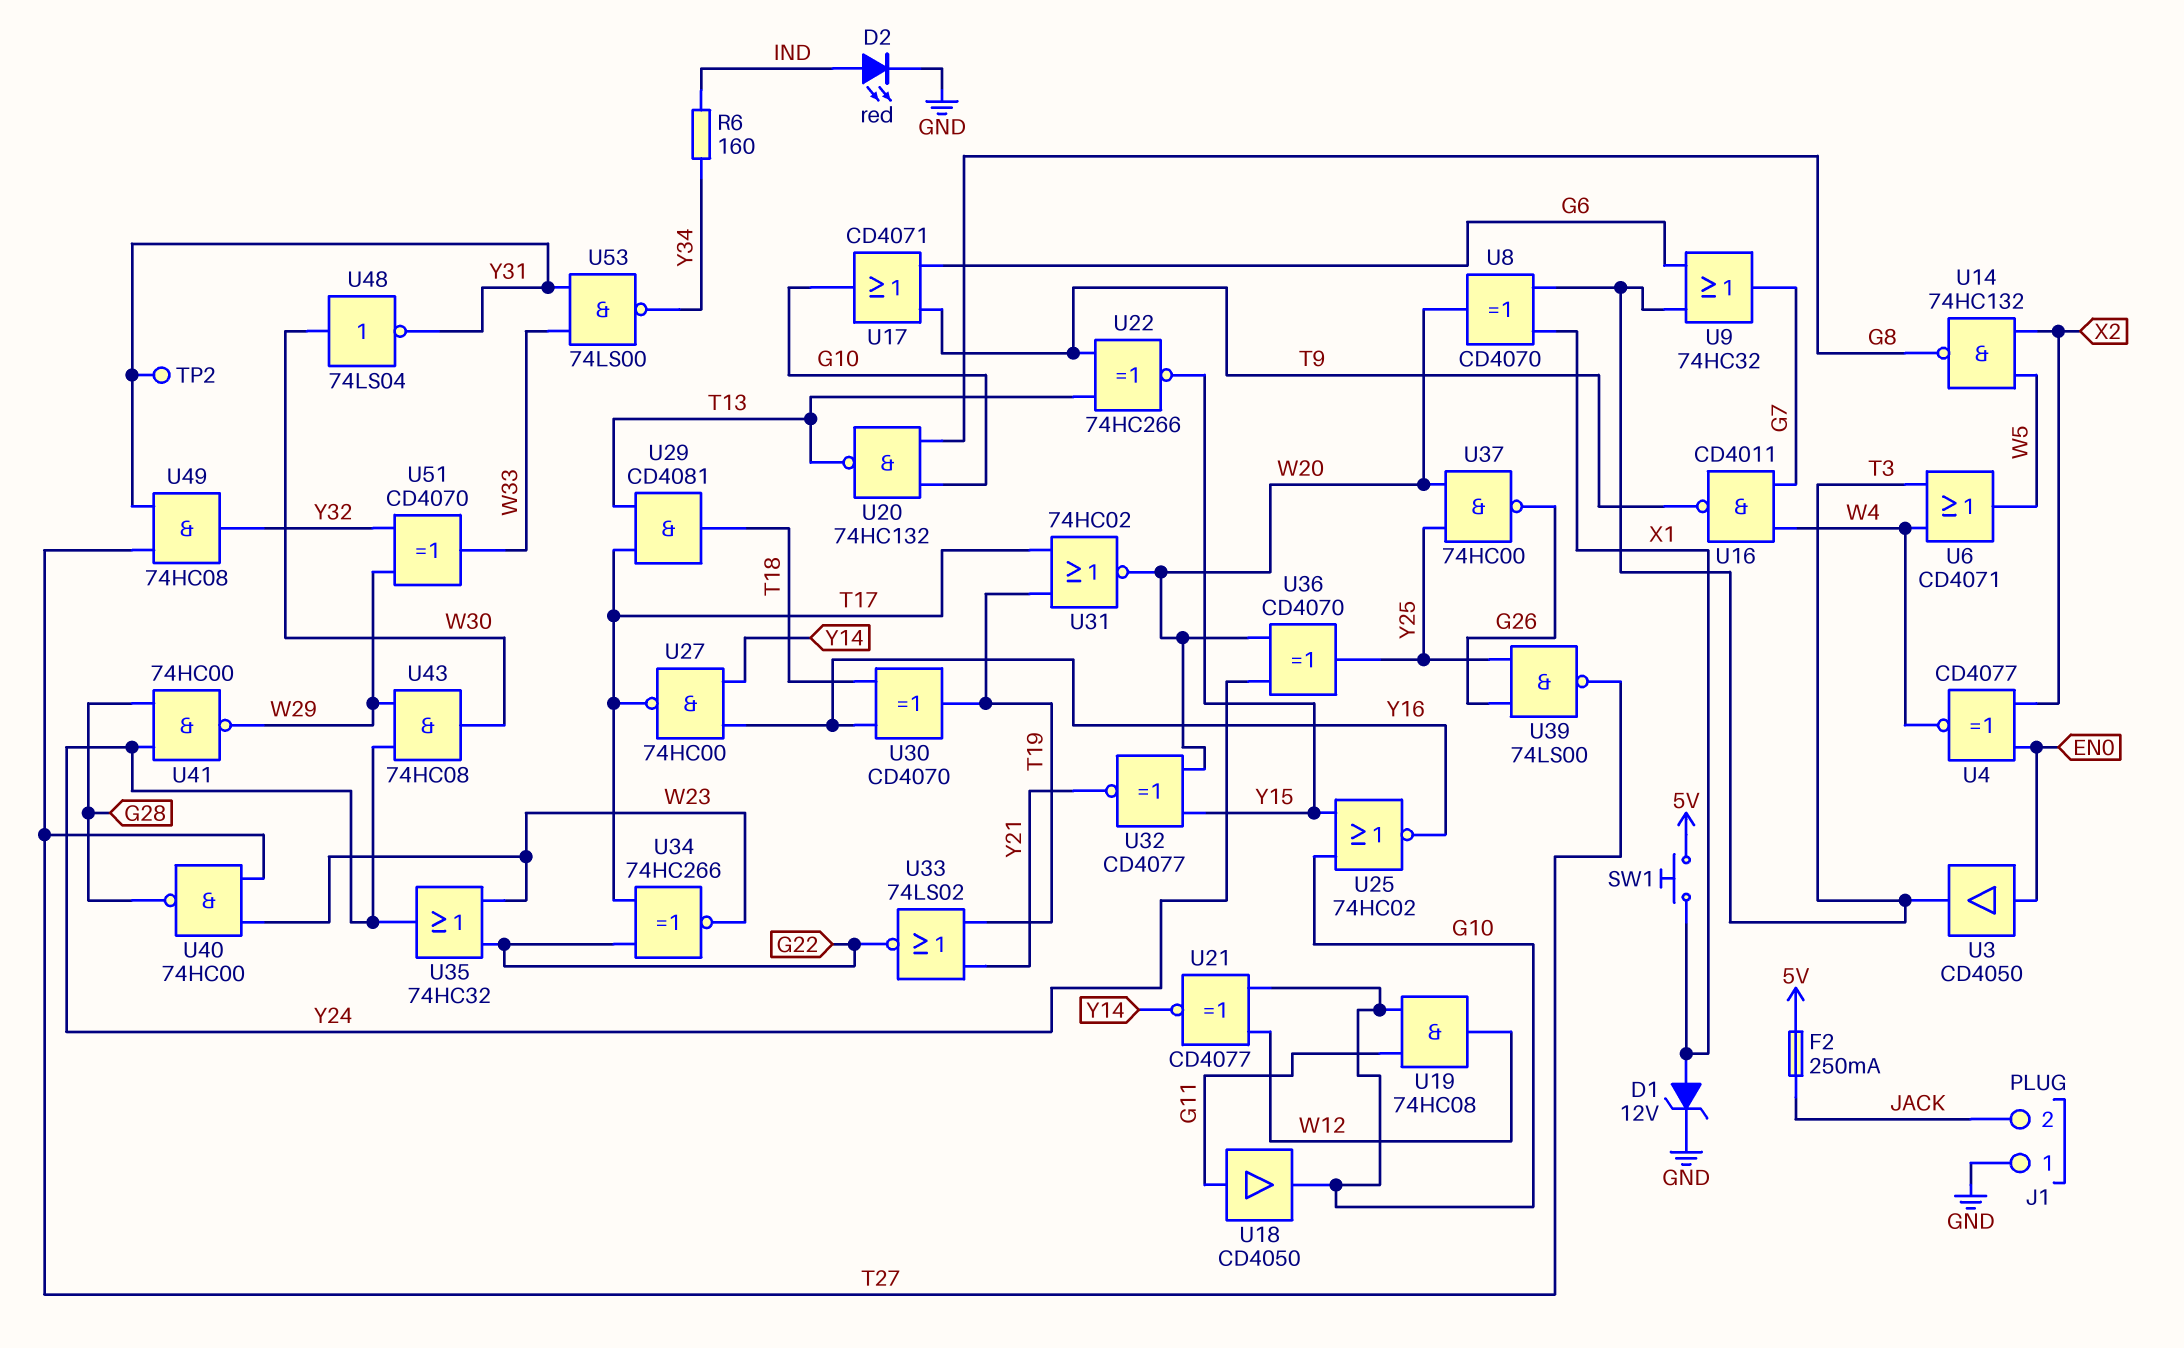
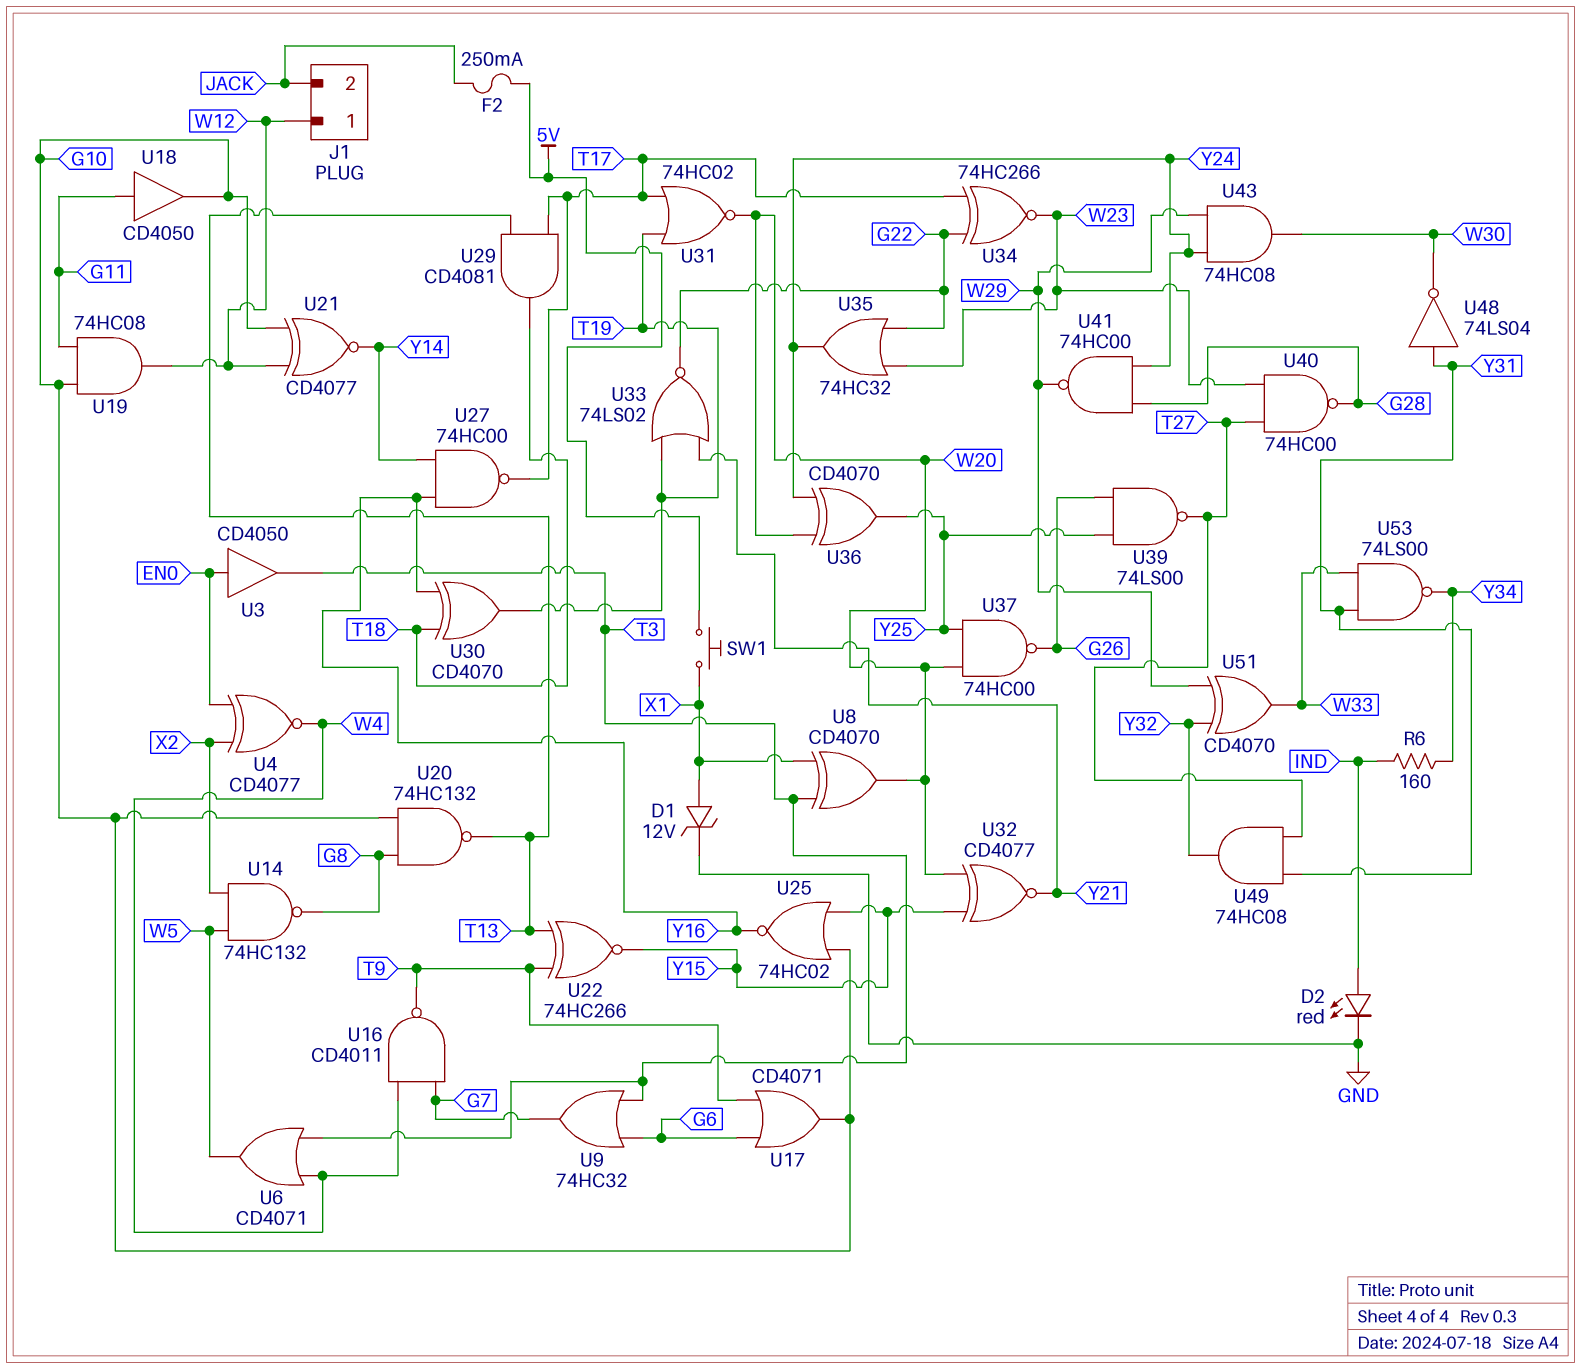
J1 pin 1: GND -> W12
TP2: test point (Y31) -> none
U48: NOT 74LS04 (in W30, out Y31) -> NOT 74LS04 (in Y31, out W30)

